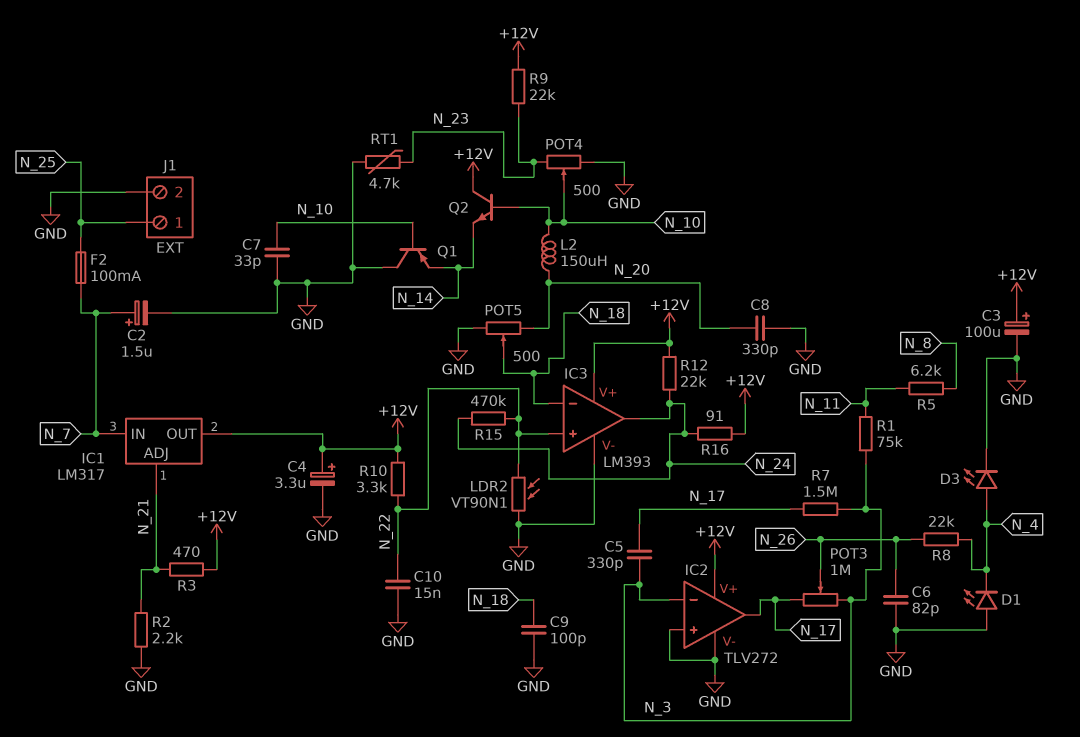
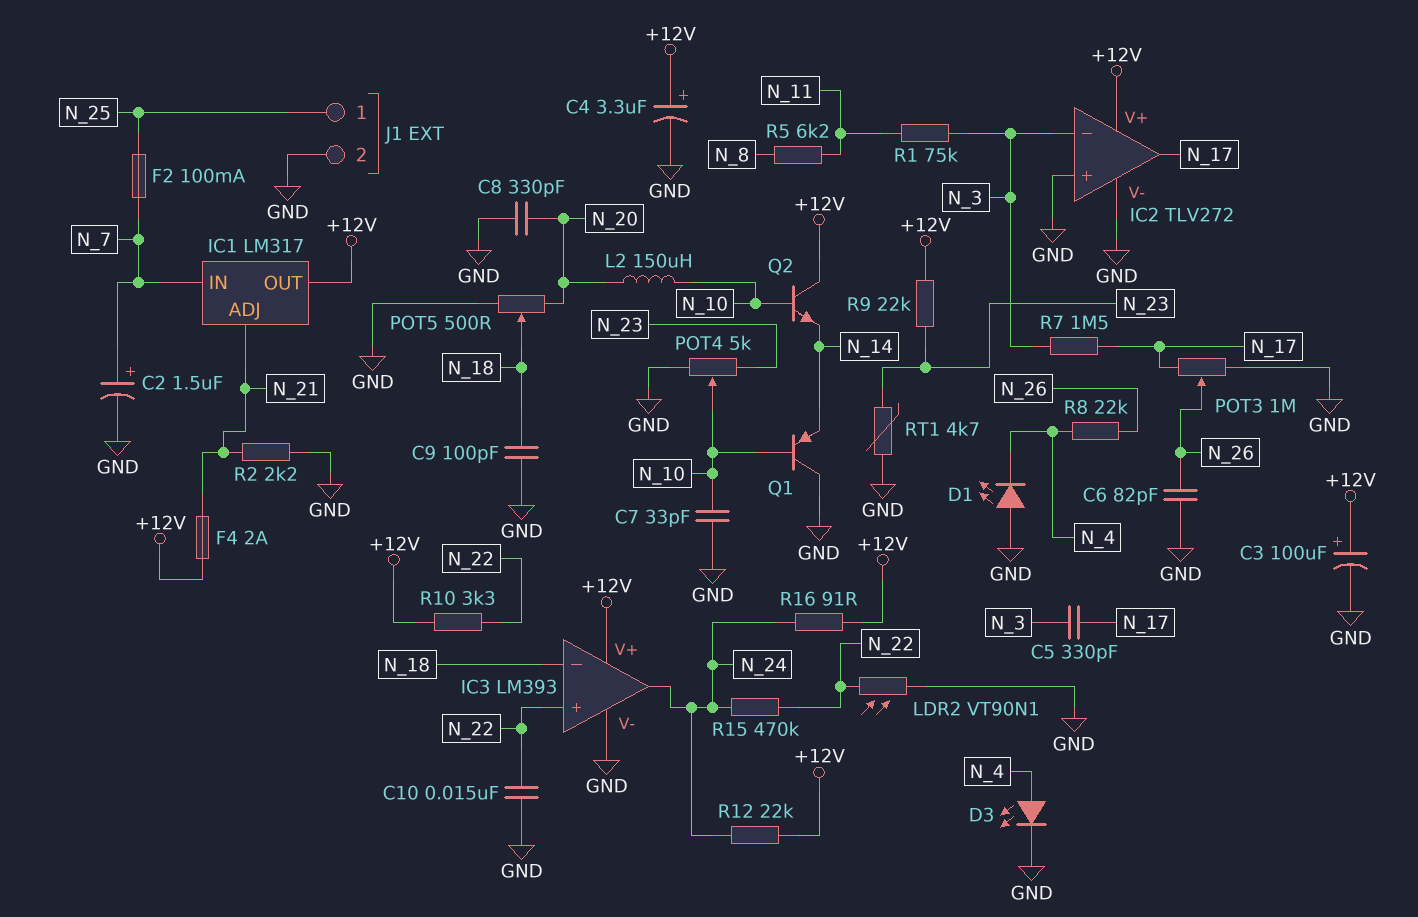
F4: none -> 2A (+12V, N_21)
POT3: 1M (N_3, N_17, wiper N_26) -> 1M (GND, N_17, wiper N_26)
POT4: 500 (GND, N_23, wiper N_10) -> 5k (GND, N_23, wiper N_10)
R3: 470 (+12V, N_21) -> none

